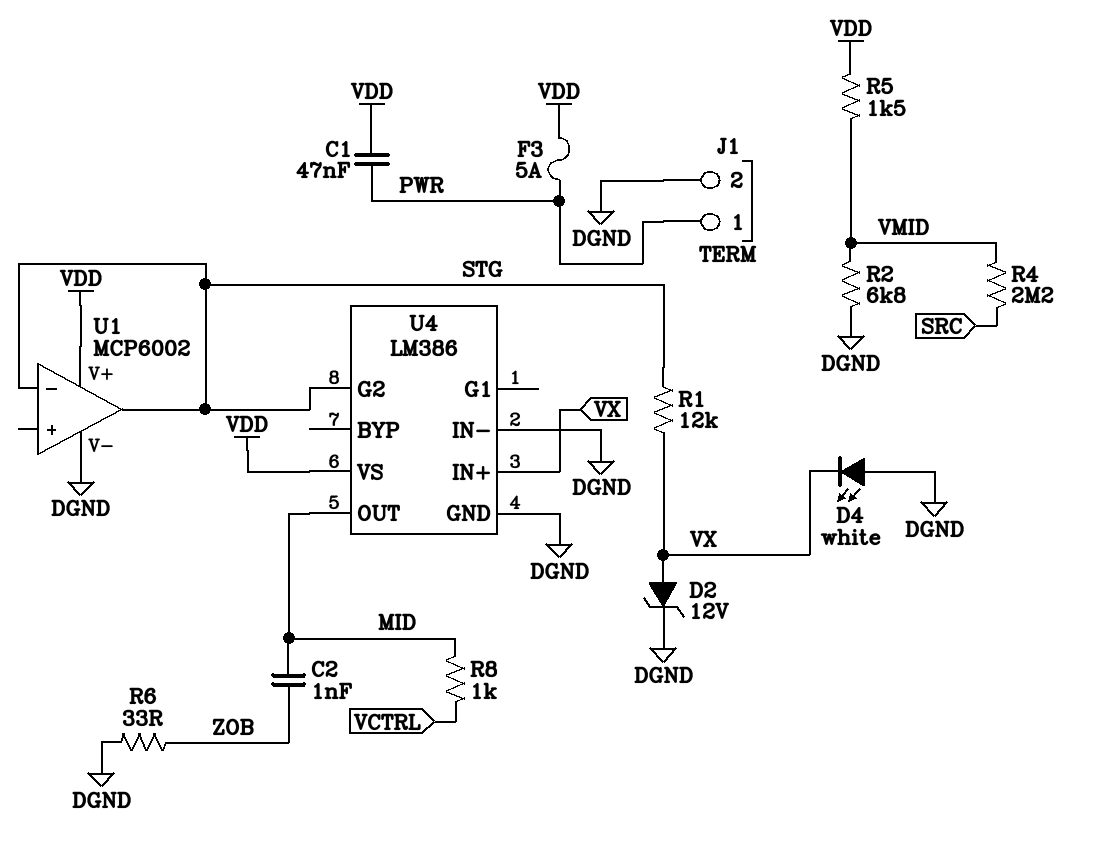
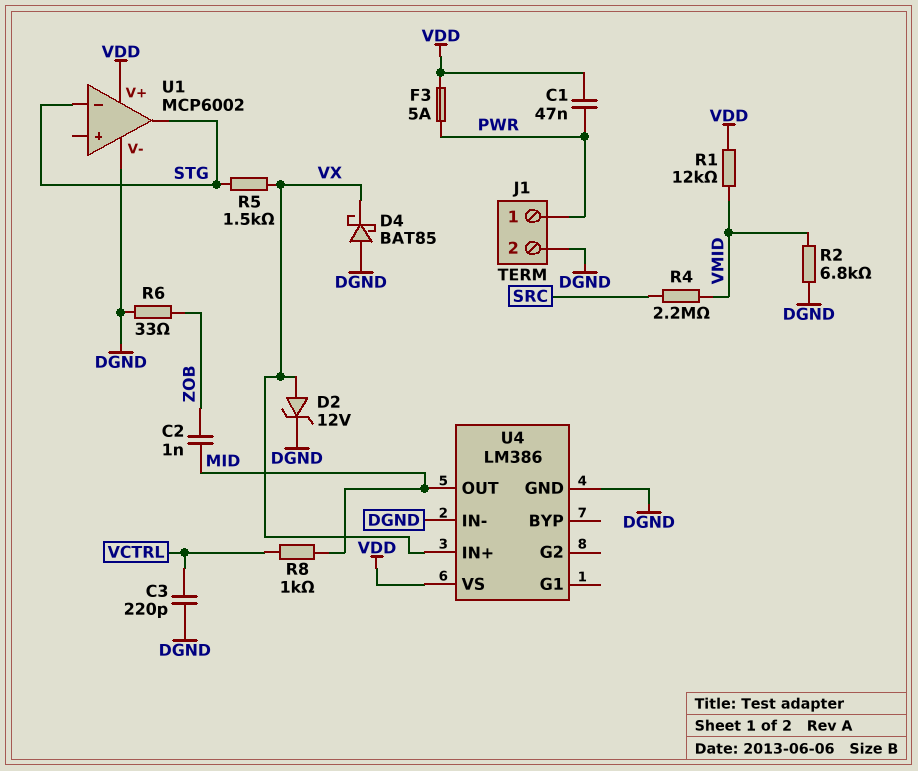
C3: none -> 220pF (DGND, VCTRL)
D4: LED white (A DGND, K VX) -> schottky BAT85 (A DGND, K VX)
R1: 12k (STG, VX) -> 12k (VDD, VMID)
R5: 1.5k (VDD, VMID) -> 1.5k (STG, VX)
U4 pin G2: STG -> none

